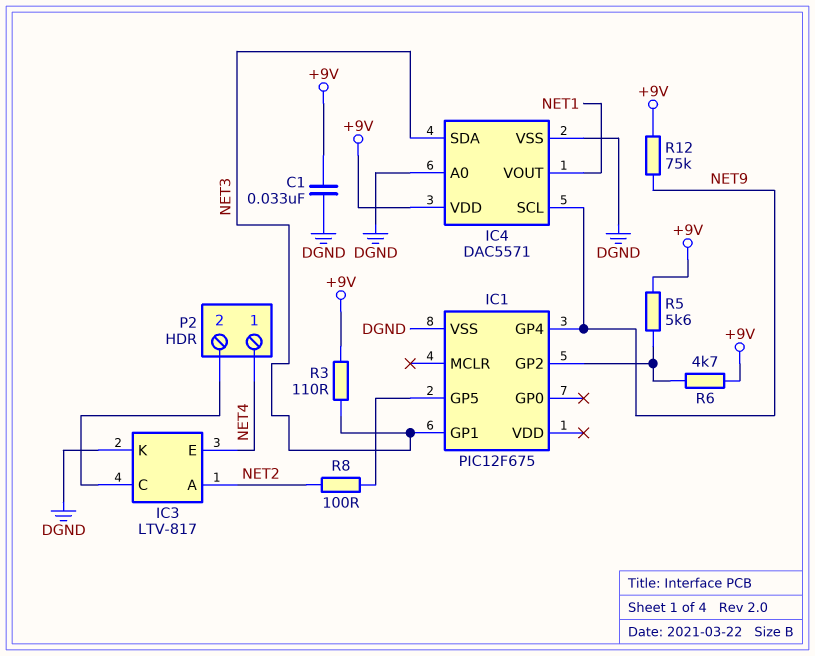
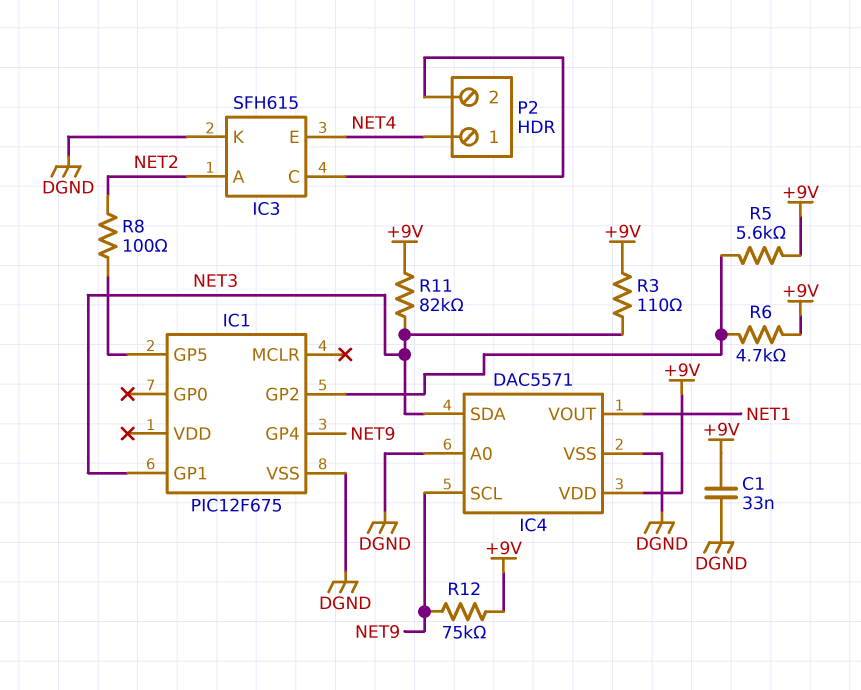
IC3: LTV-817 -> SFH615
R11: none -> 82k (+9V, NET3)

